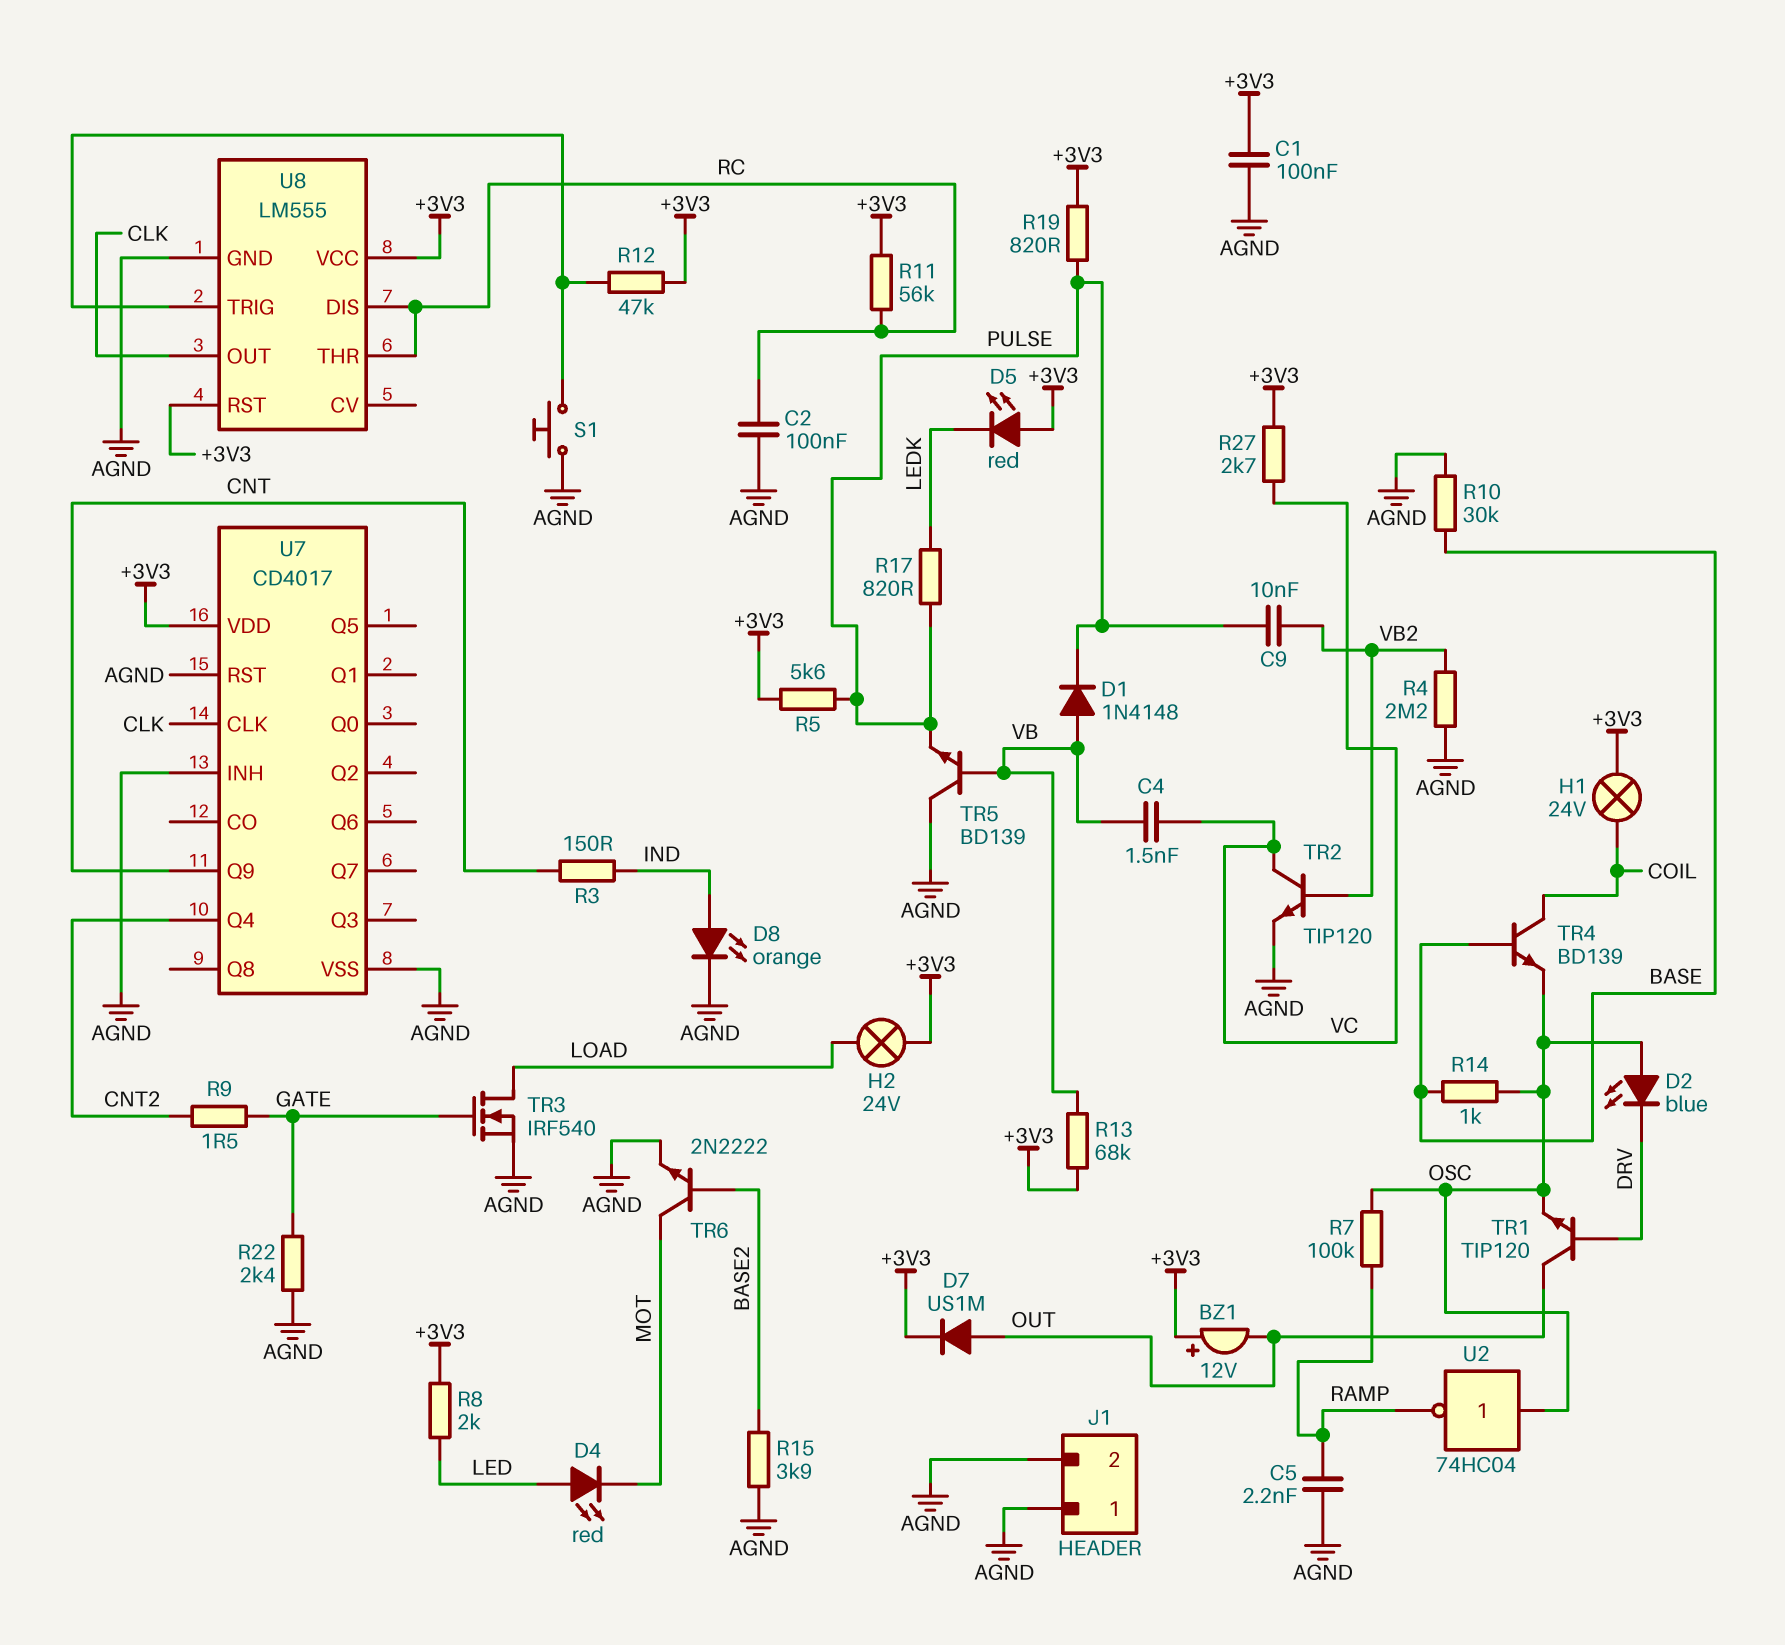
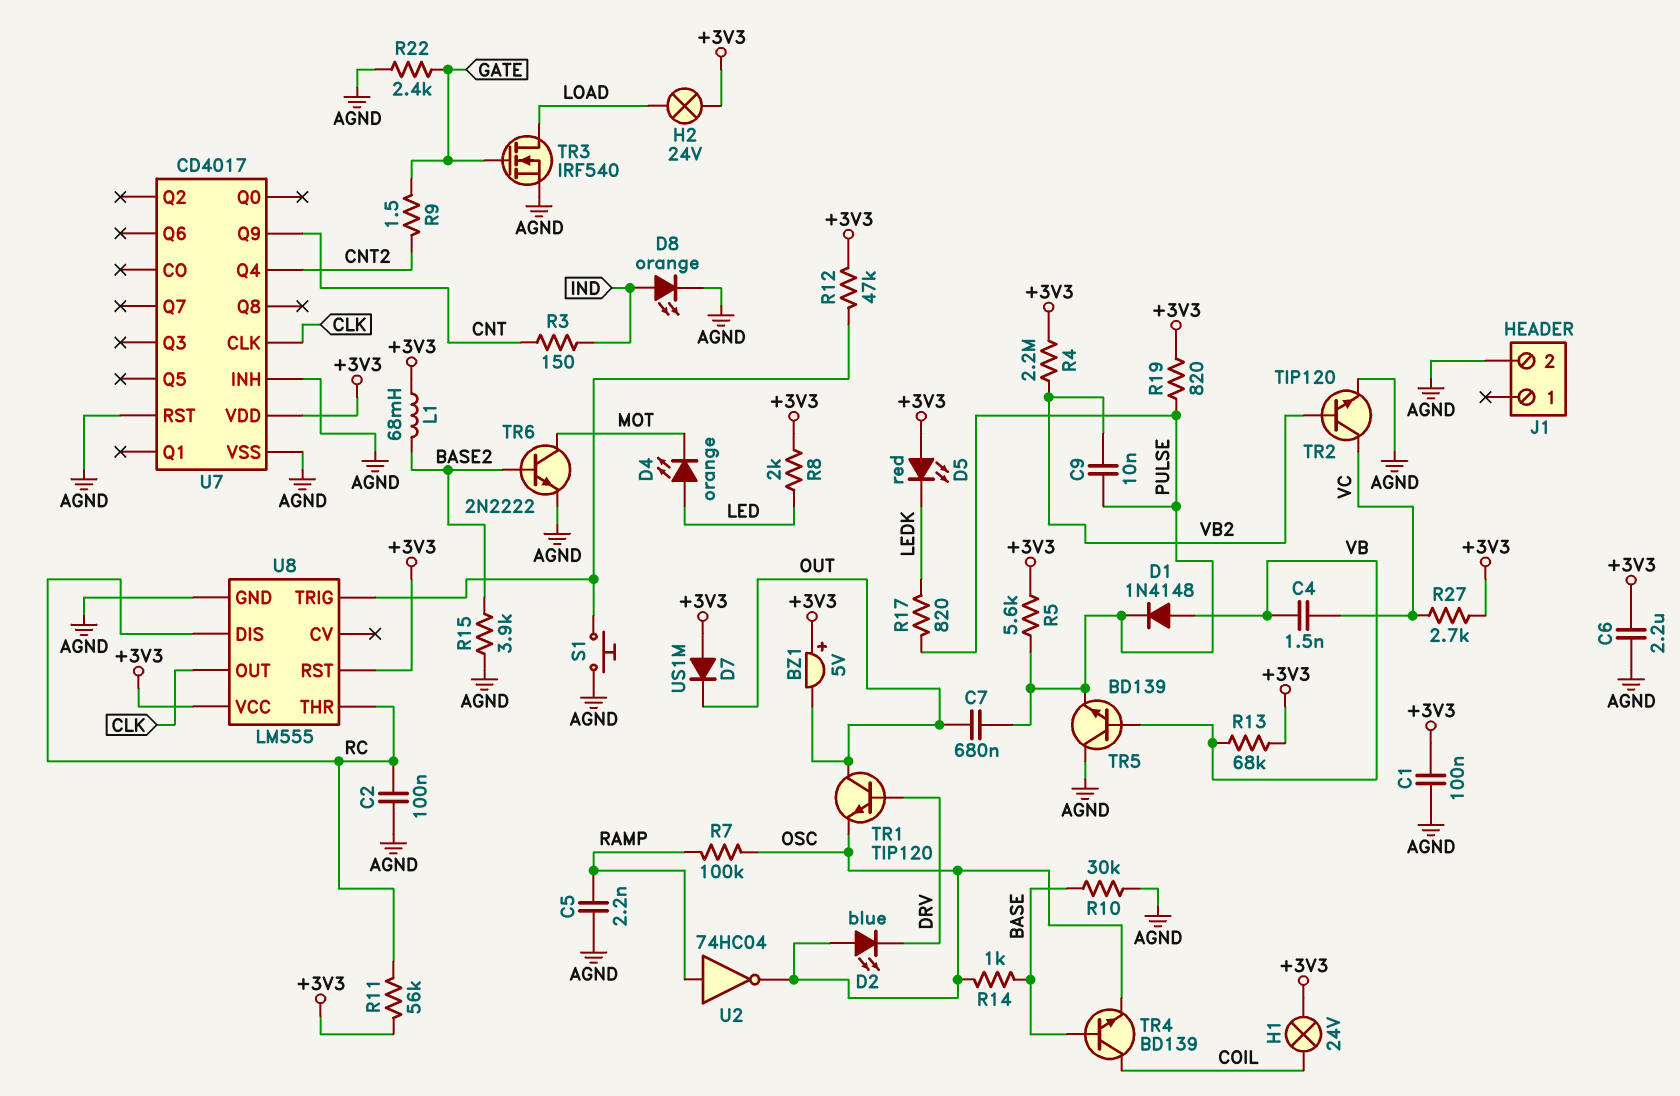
BZ1: buzzer 12V (plus +3V3, minus OUT) -> buzzer 5V (plus +3V3, minus OUT)
C6: none -> 2.2uF (+3V3, AGND)
C7: none -> 680nF (OUT, PULSE)
D4: LED red (A LED, K MOT) -> LED orange (A LED, K MOT)
D7: diode US1M (A OUT, K +3V3) -> diode US1M (A +3V3, K OUT)
J1 pin 1: AGND -> none
L1: none -> 68mH (+3V3, BASE2)
R4: 2.2M (AGND, VB2) -> 2.2M (+3V3, VB2)
U2: NOT 74HC04 (in OSC, out RAMP) -> NOT 74HC04 (in RAMP, out OSC)

